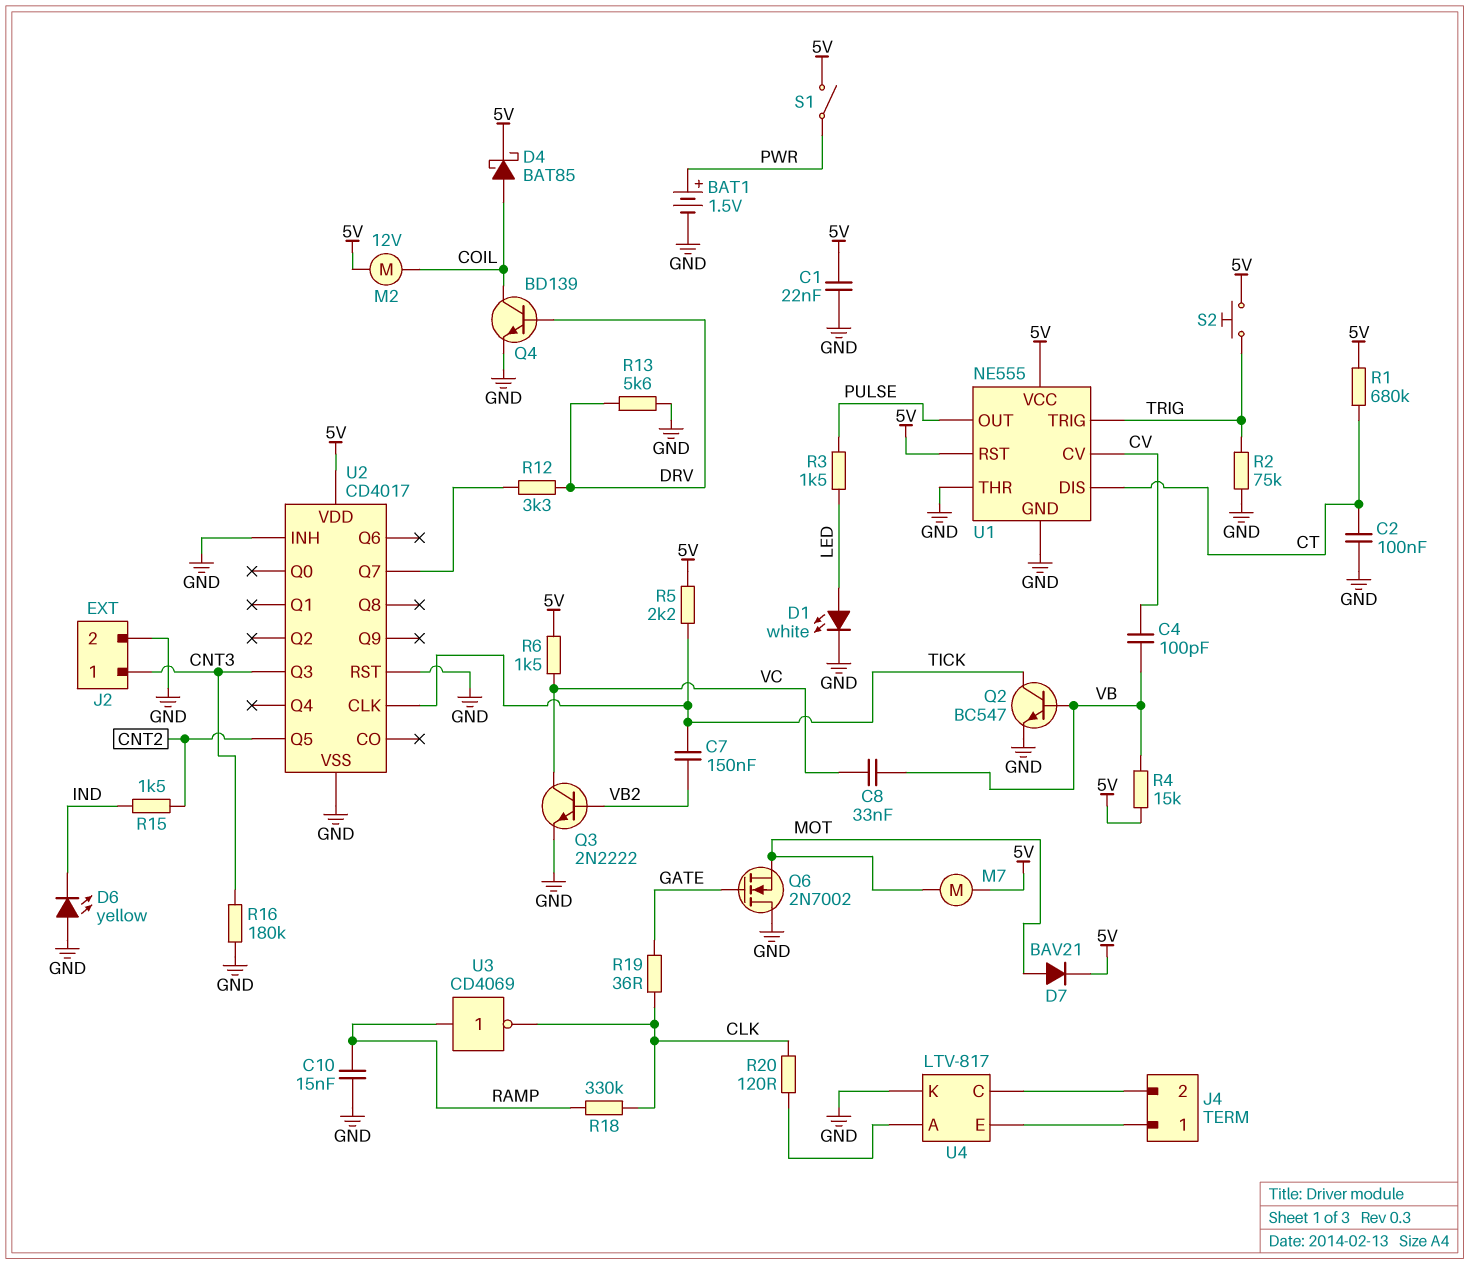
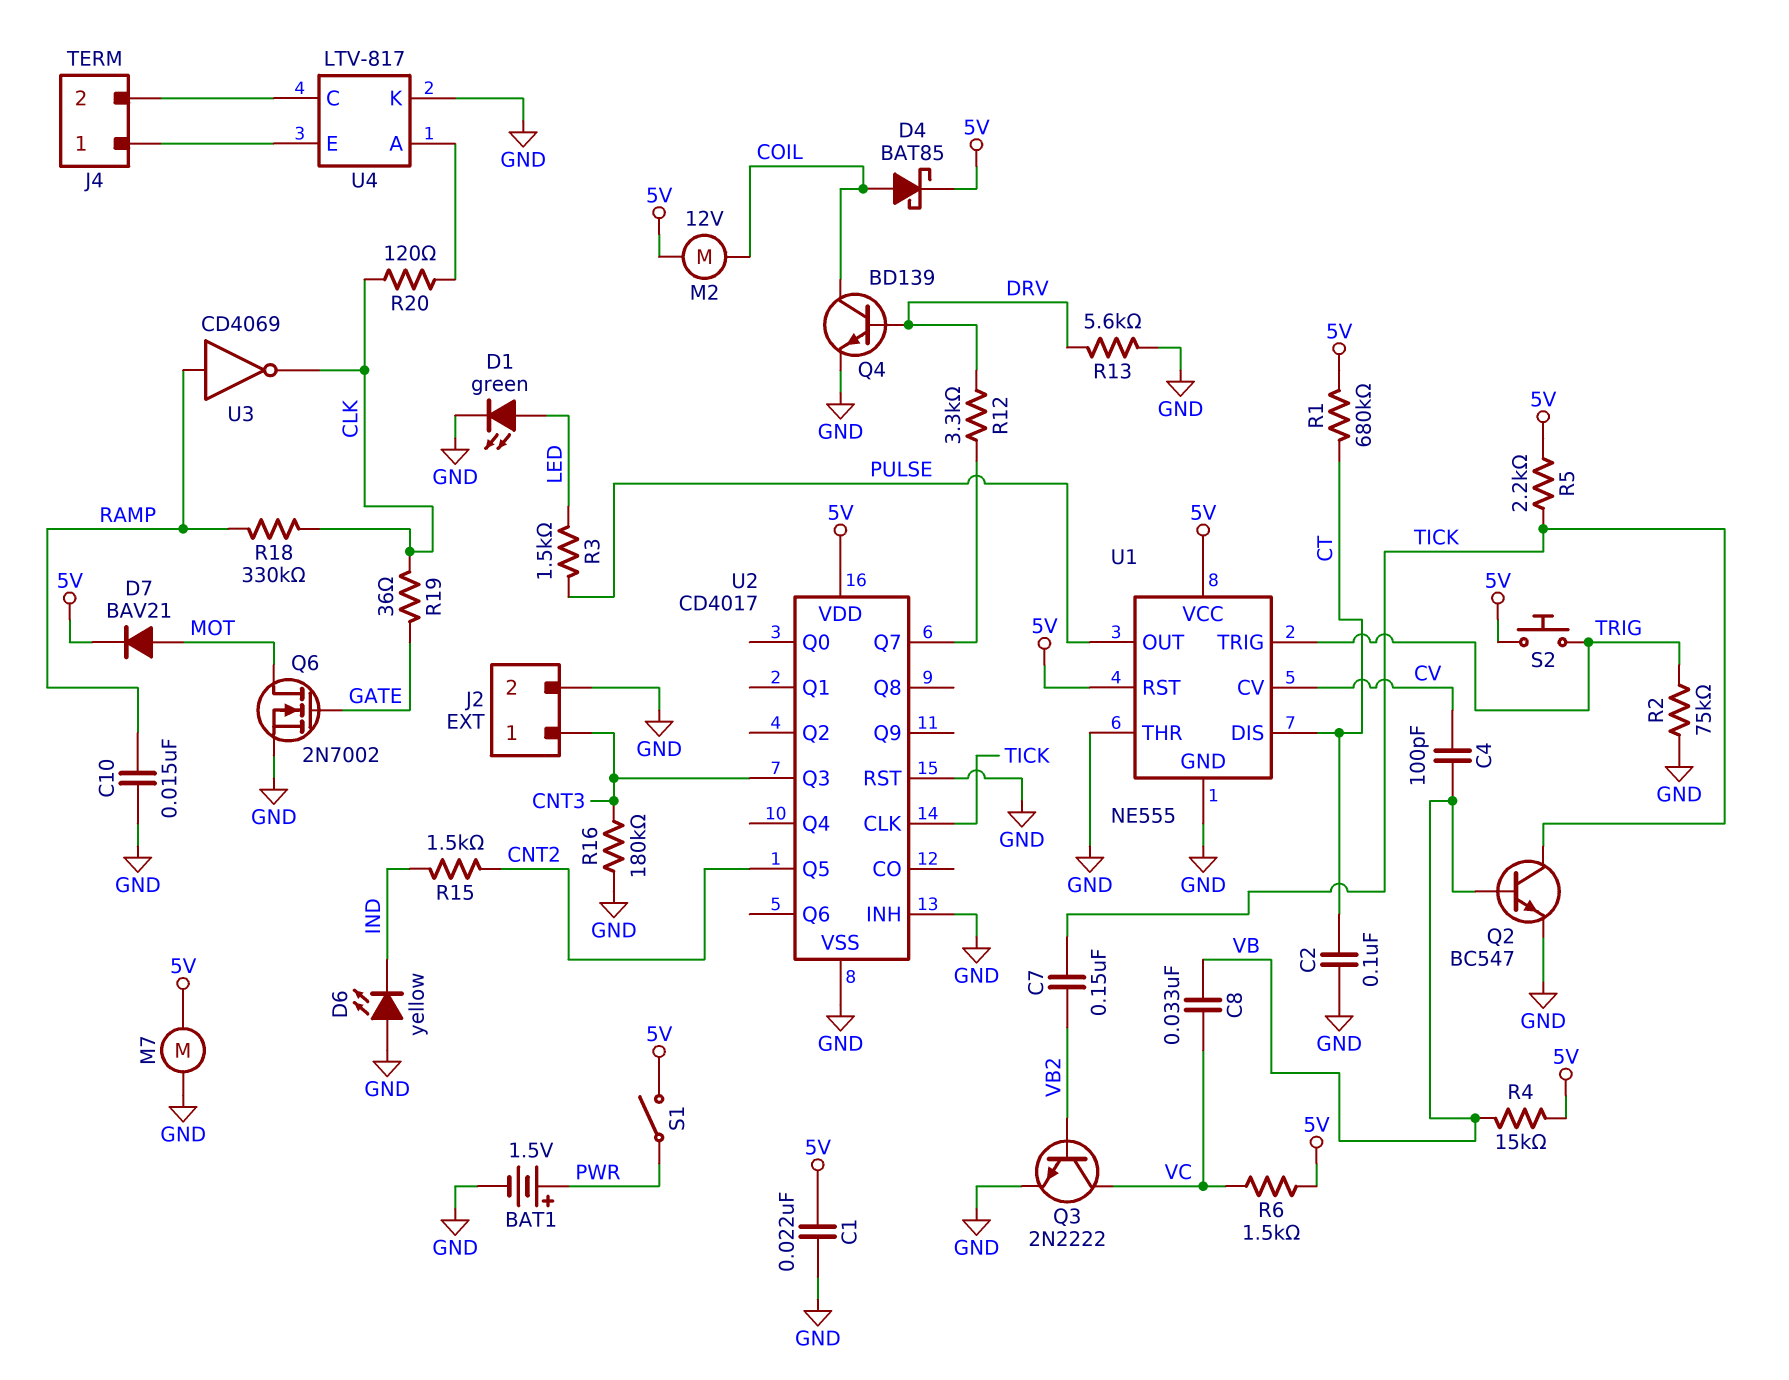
D1: LED white (A LED, K GND) -> LED green (A LED, K GND)
M7: motor (5V, MOT) -> motor (5V, GND)
Q6: NMOS 2N7002 (G GATE, D GND, S MOT) -> NMOS 2N7002 (G GATE, D MOT, S GND)

